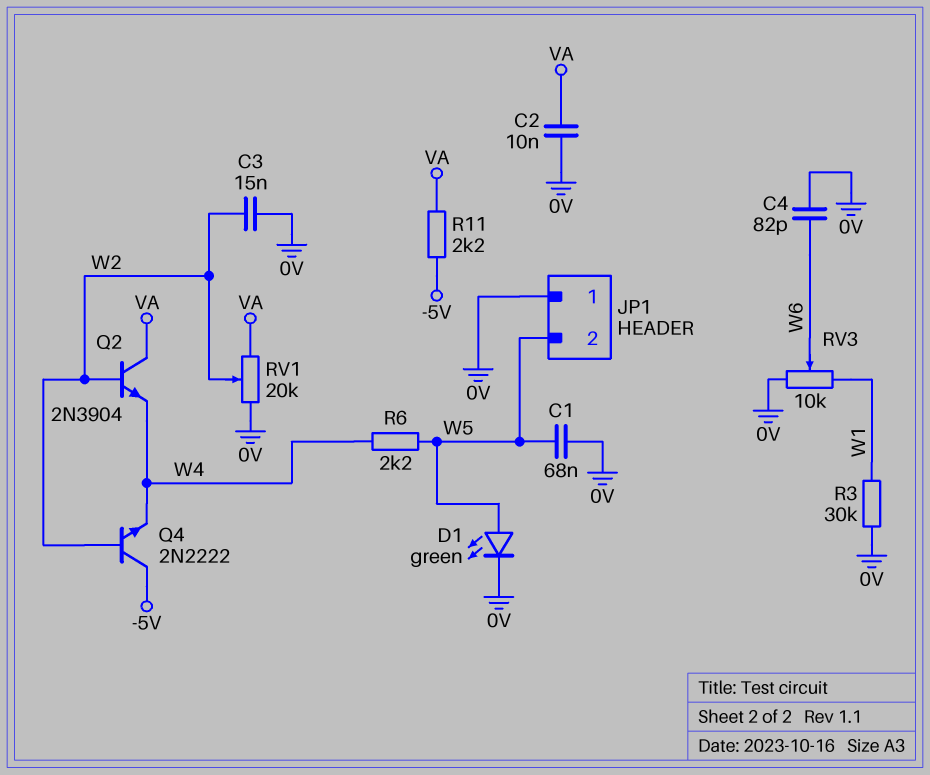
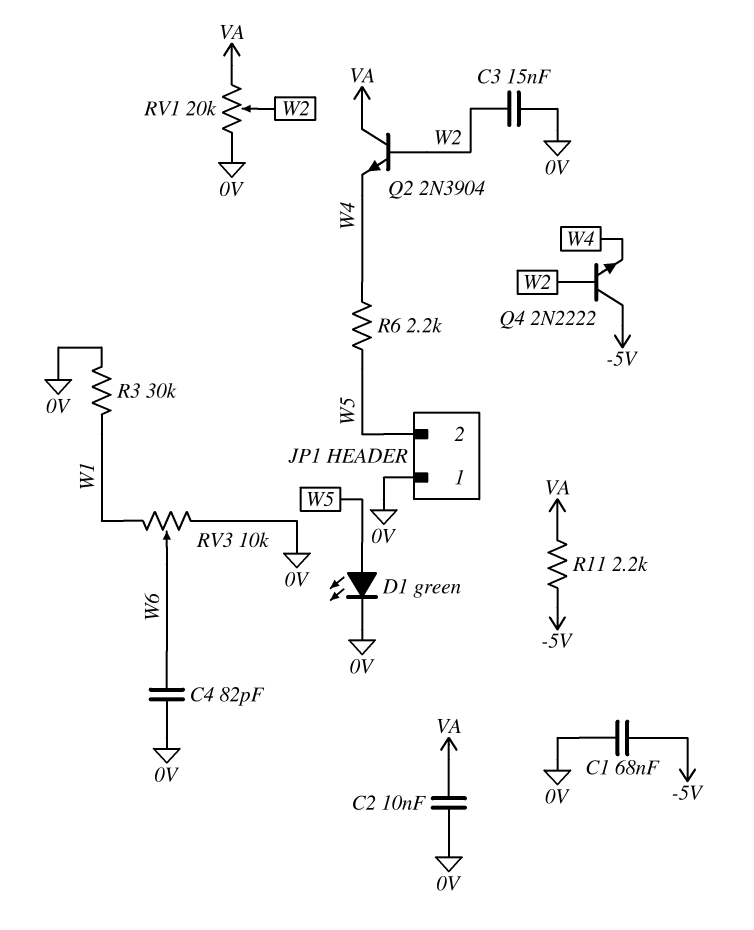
C1: 68nF (0V, W5) -> 68nF (-5V, 0V)

